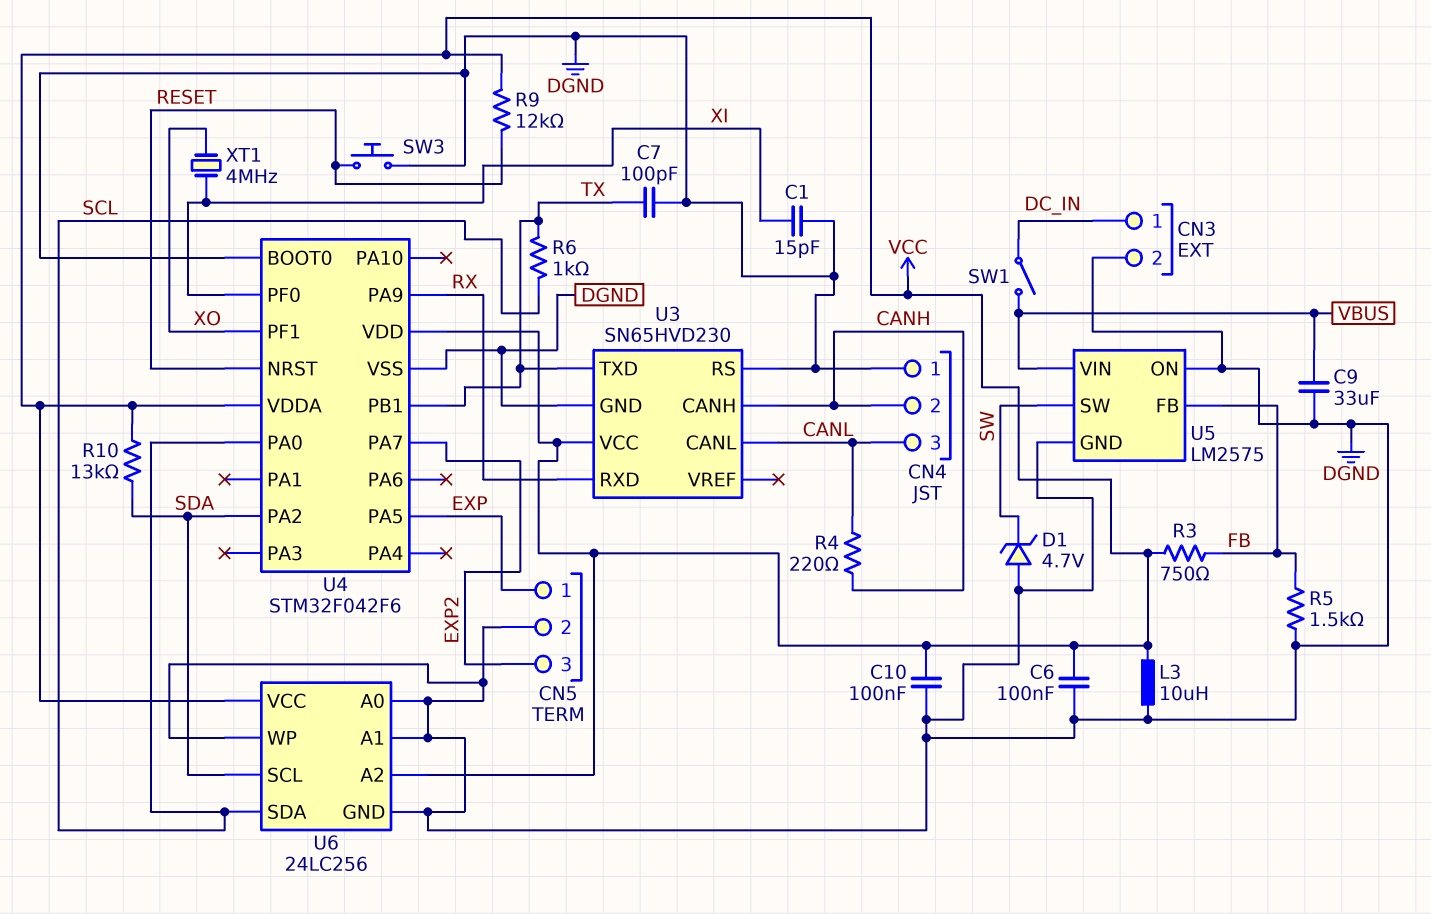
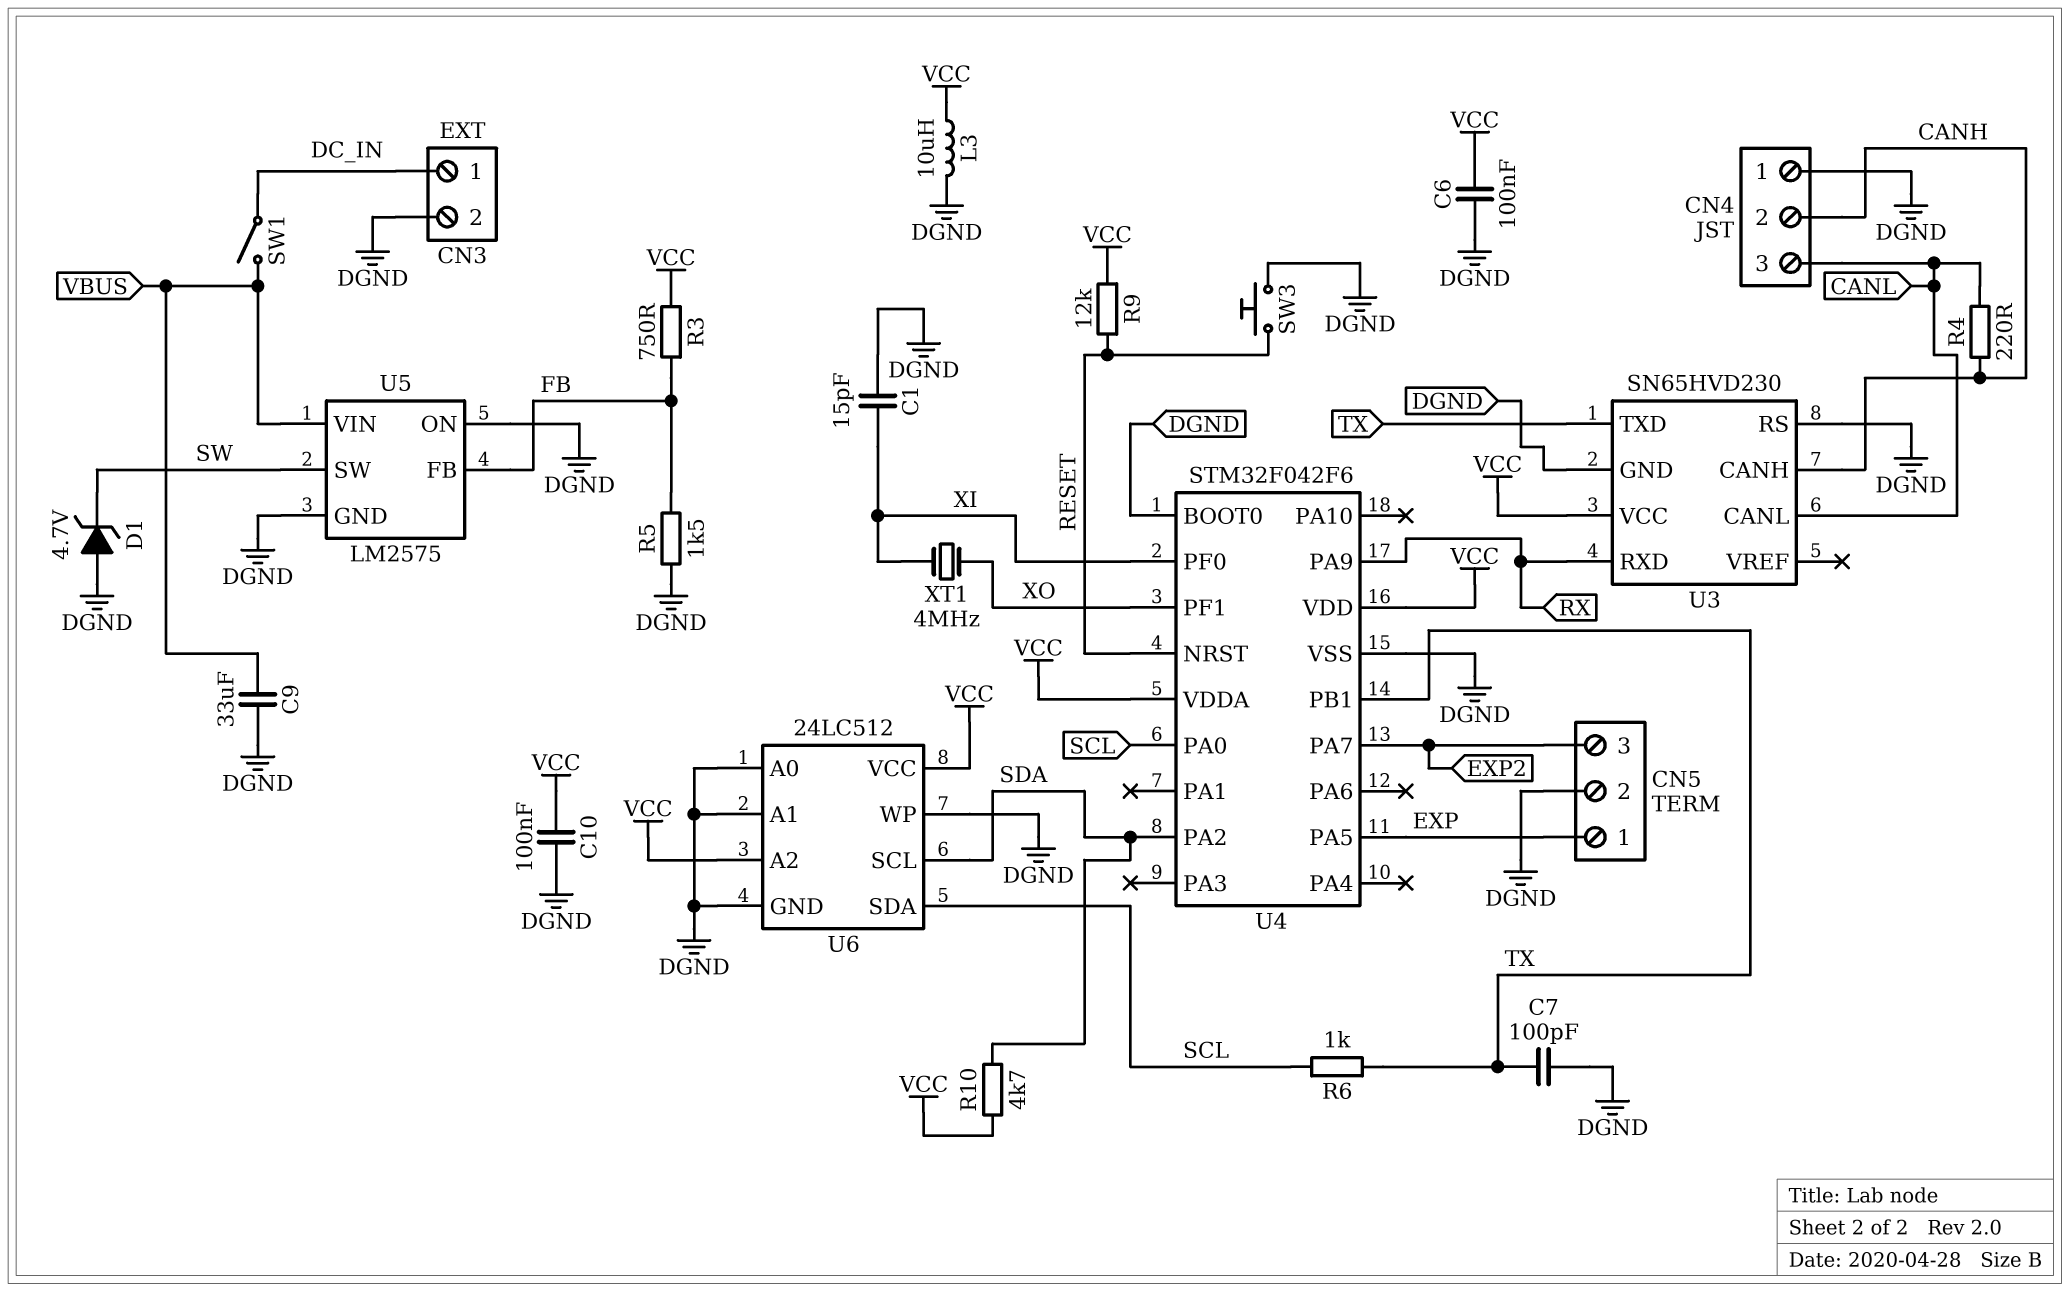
R10: 13k (SDA, VCC) -> 4.7k (SDA, VCC)
U6: 24LC256 -> 24LC512

